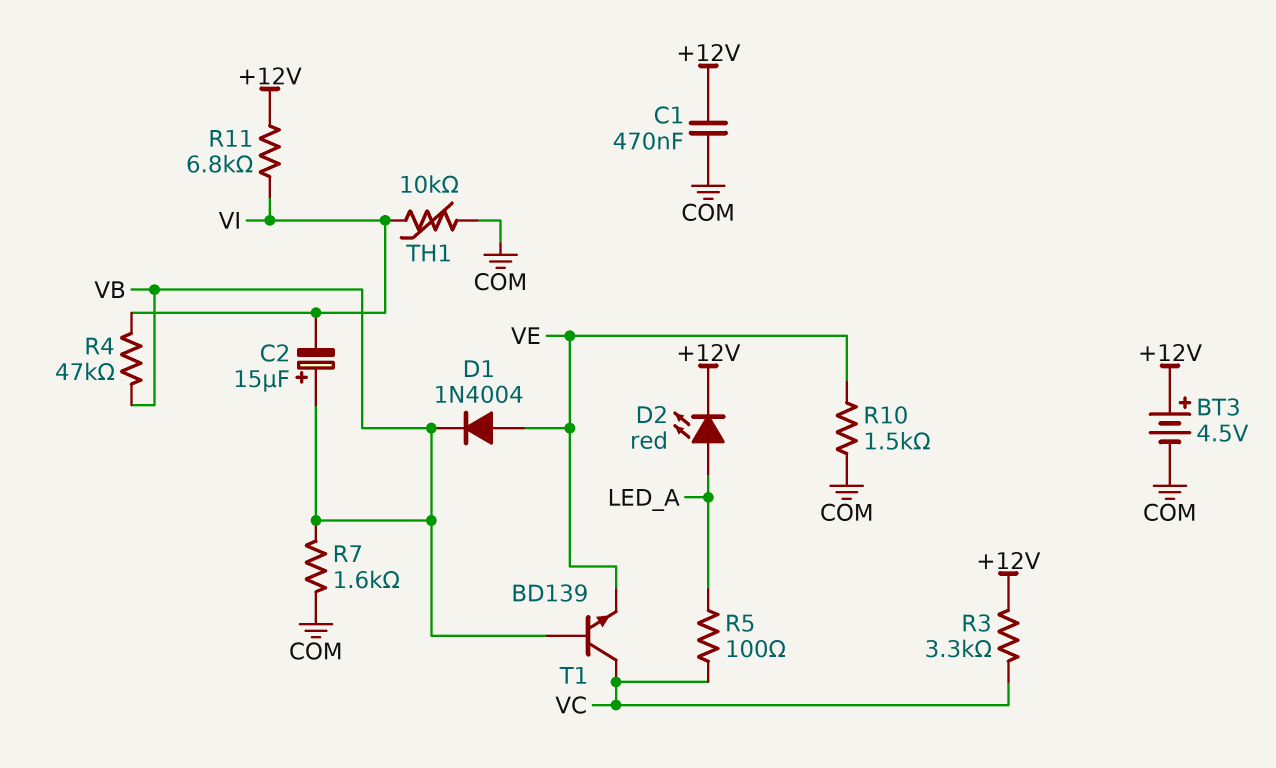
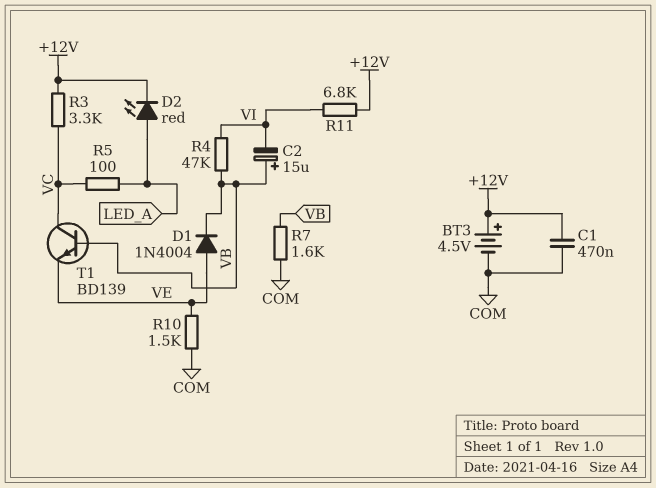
TH1: 10k (COM, VI) -> none

